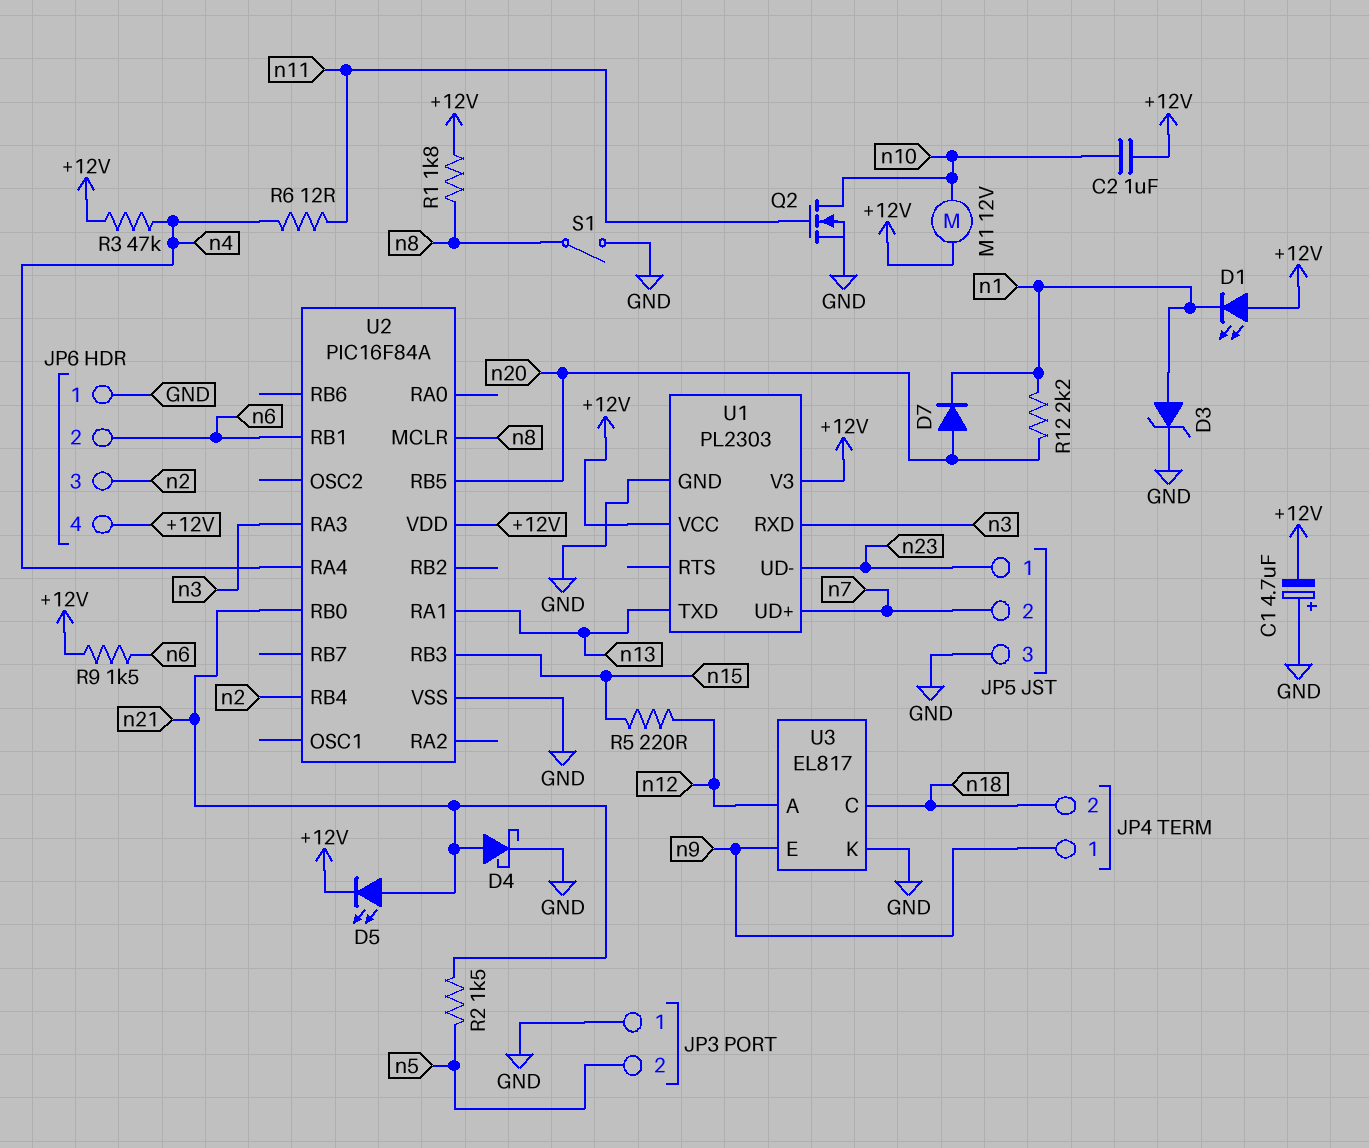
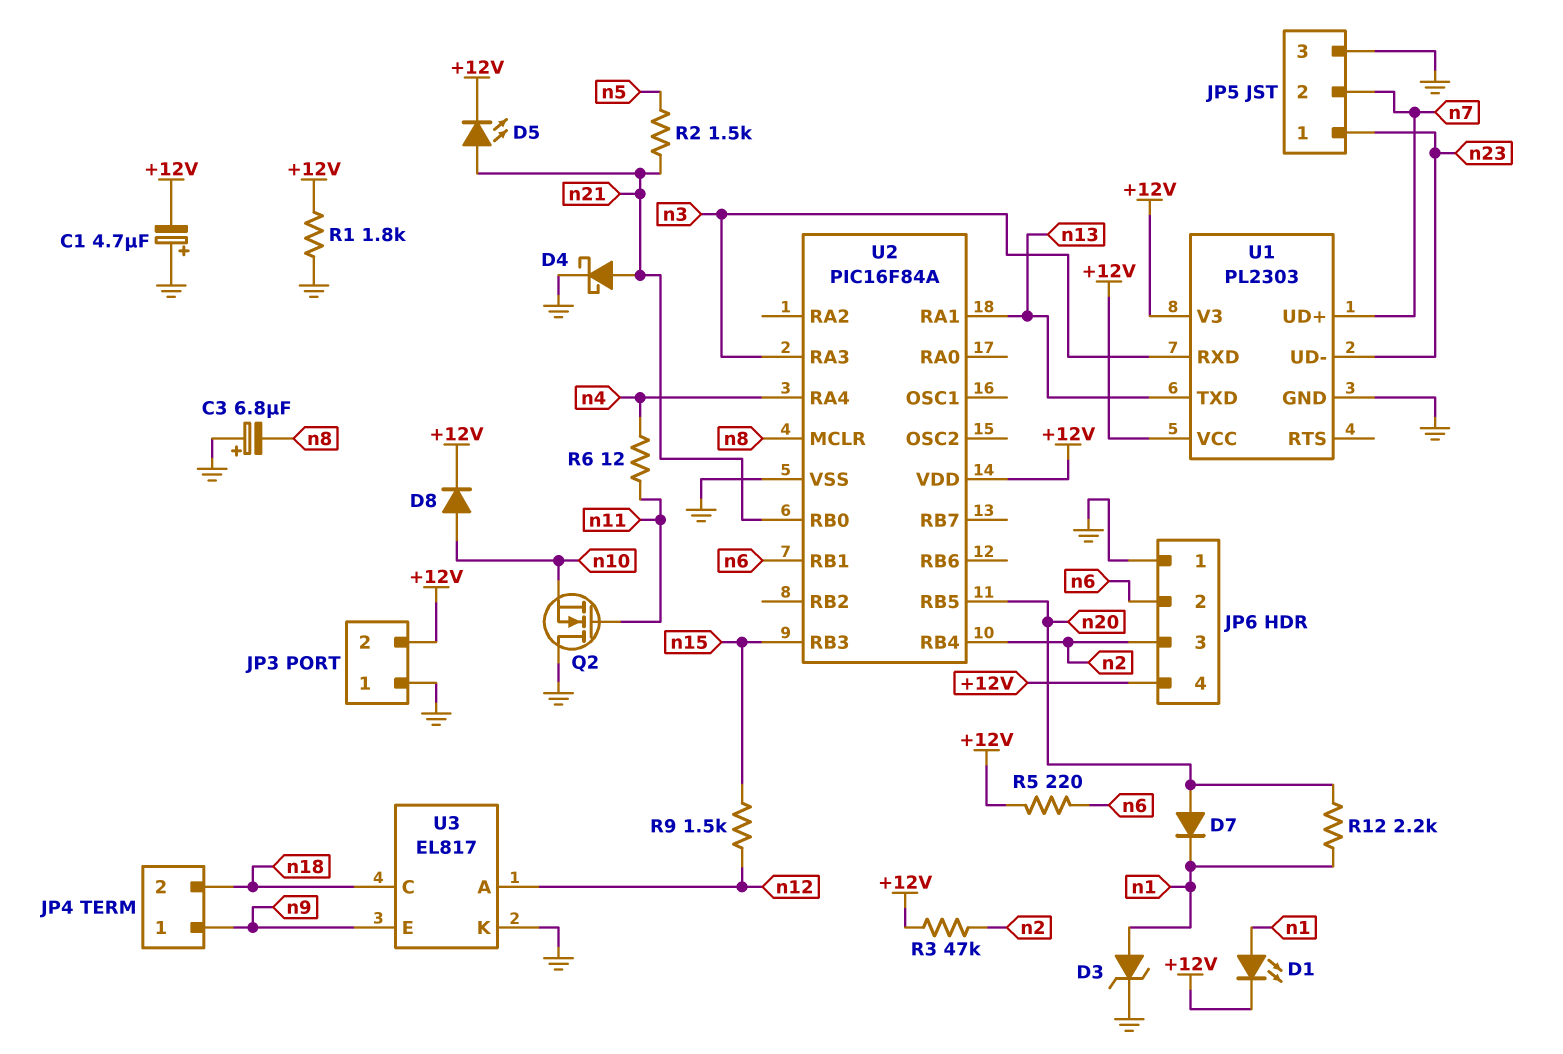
C2: 1uF (+12V, n10) -> none
C3: none -> 6.8uF (plus GND, minus n8)
D1: LED (A +12V, K n1) -> LED (A n1, K +12V)
D8: none -> diode (A n10, K +12V)
JP3 pin 2: n5 -> +12V
M1: motor 12V (+12V, n10) -> none
Q2: NMOS (G n11, D n10, S GND) -> NMOS (G n11, D GND, S n10)
R1: 1.8k (+12V, n8) -> 1.8k (+12V, GND)
R3: 47k (+12V, n4) -> 47k (+12V, n2)
R5: 220 (n12, n15) -> 220 (+12V, n6)
R9: 1.5k (+12V, n6) -> 1.5k (n12, n15)
S1: switch (GND, n8) -> none

